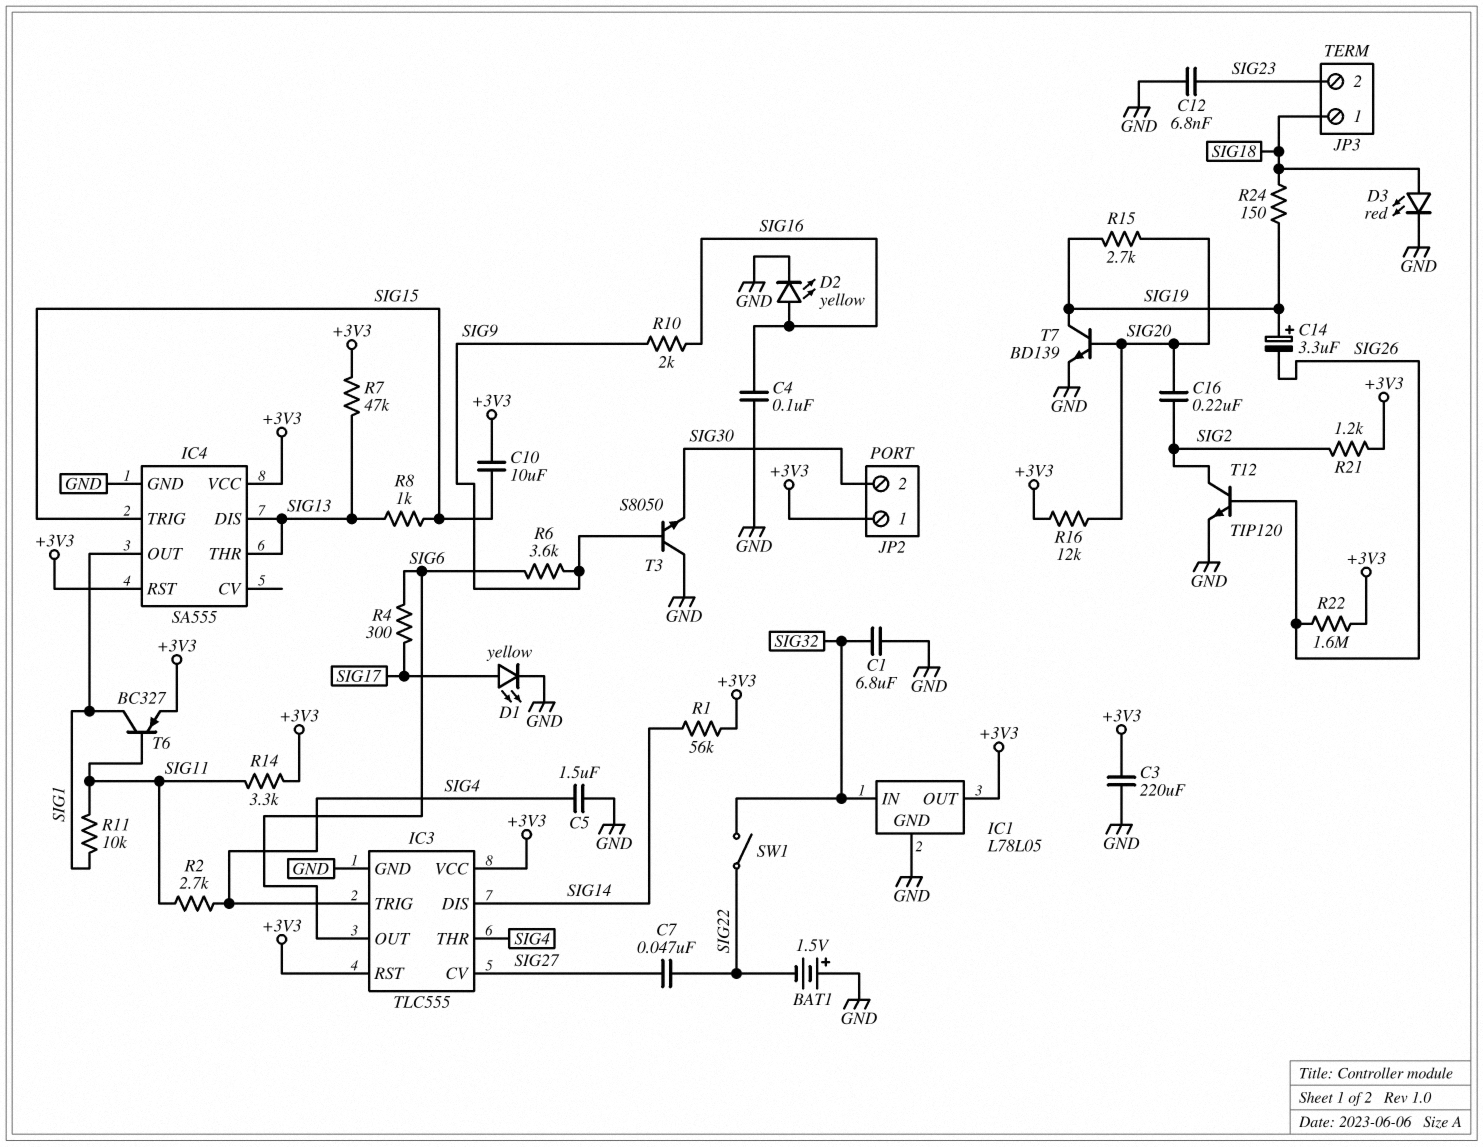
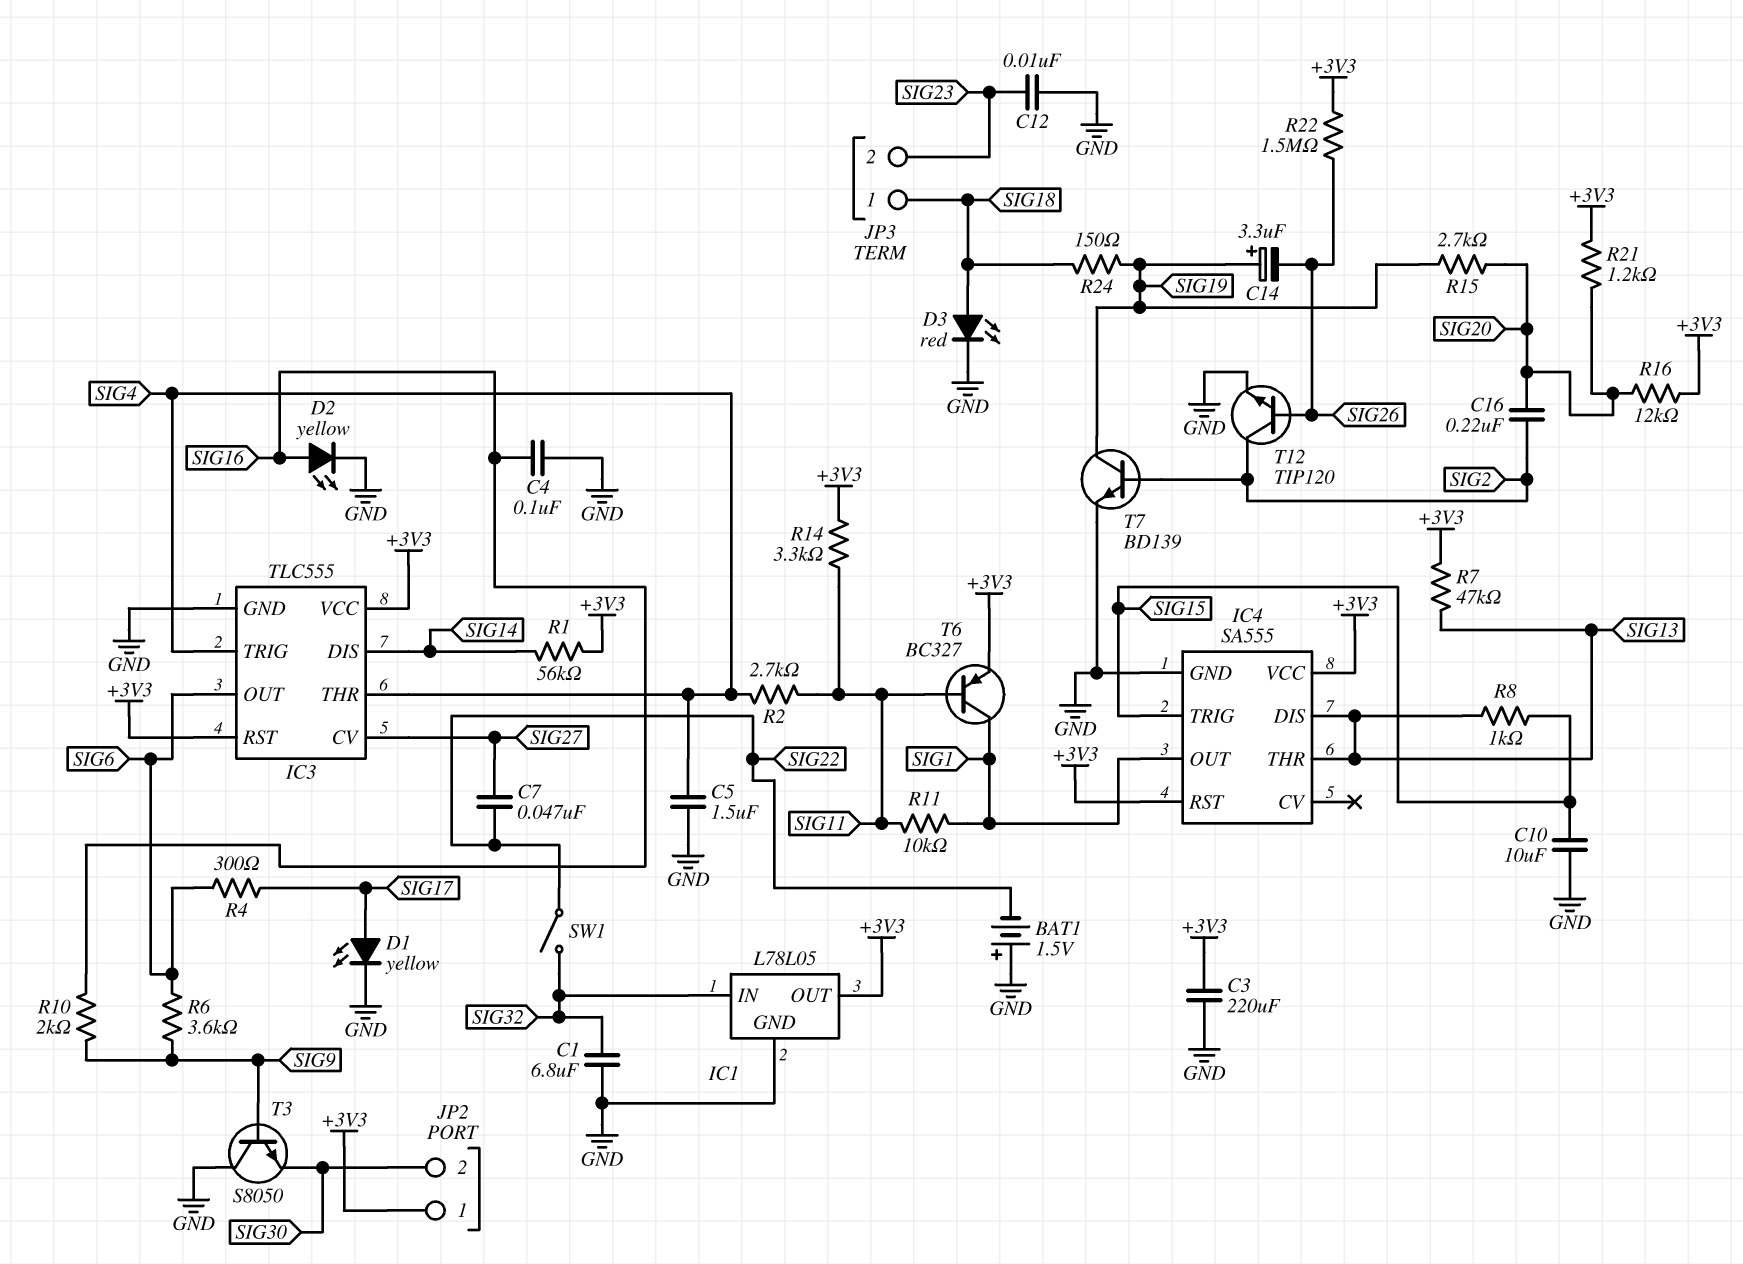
C10: 10uF (+3V3, SIG15) -> 10uF (GND, SIG15)
C12: 6.8nF (GND, SIG23) -> 10nF (GND, SIG23)
R21: 1.2k (+3V3, SIG2) -> 1.2k (+3V3, SIG20)
R22: 1.6M (+3V3, SIG26) -> 1.5M (+3V3, SIG26)
T7: NPN BD139 (B SIG20, C SIG19, E GND) -> NPN BD139 (B SIG2, C SIG19, E GND)

